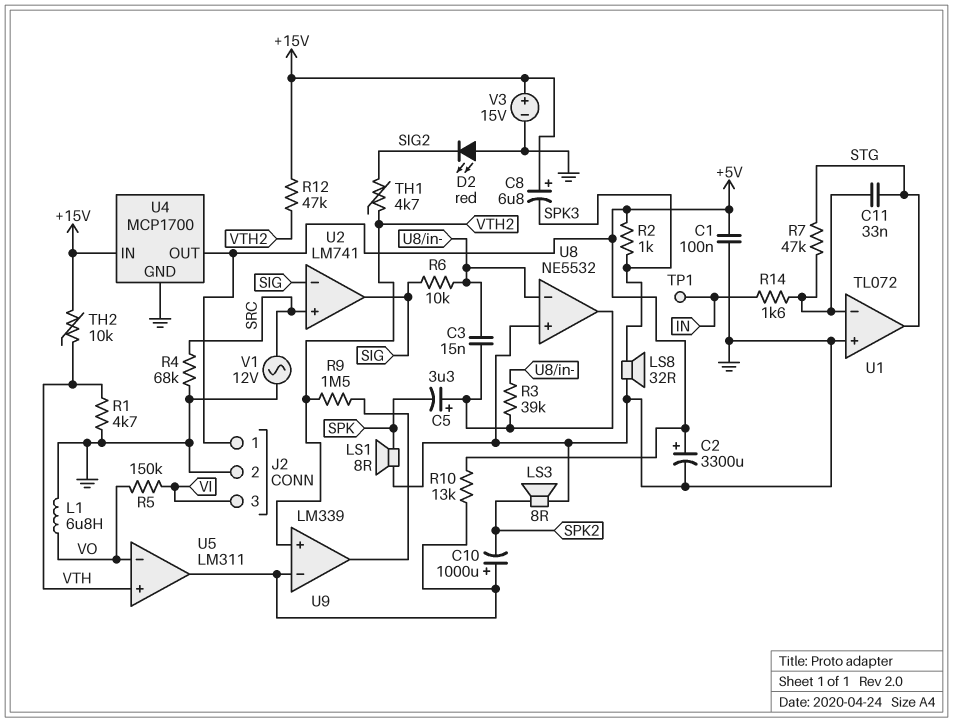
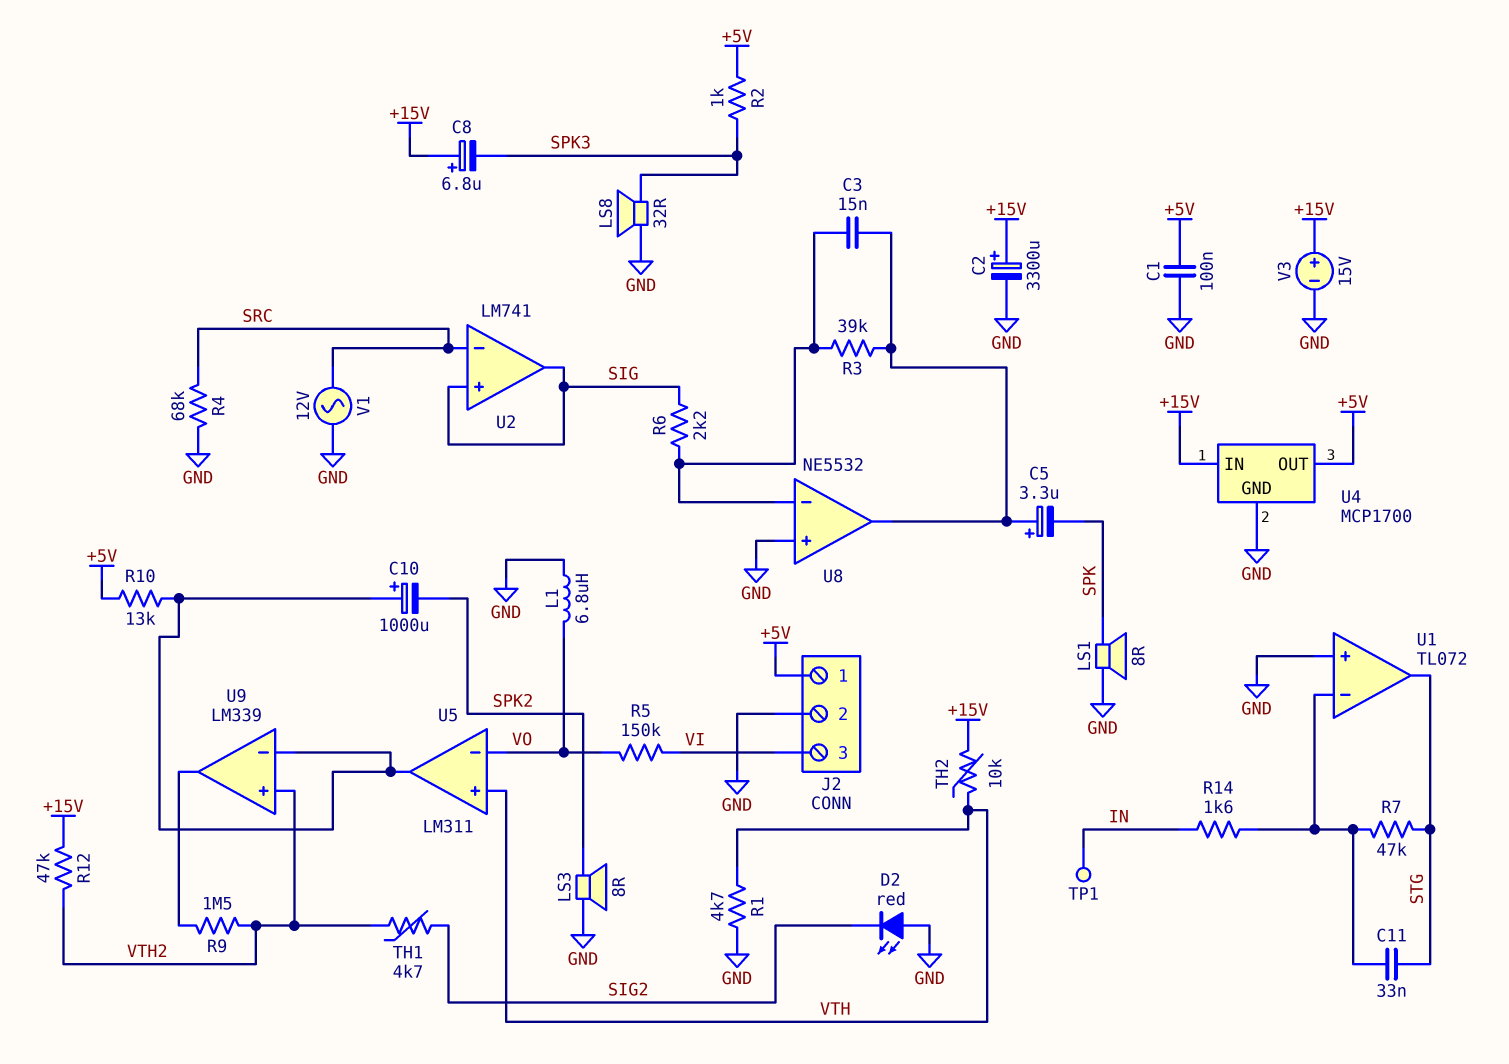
C2: 3300uF (plus +5V, minus GND) -> 3300uF (plus +15V, minus GND)
R6: 10k (SIG, U8/in-) -> 2.2k (SIG, U8/in-)
U2 pin in+: SRC -> SIG
U2 pin in-: SIG -> SRC

